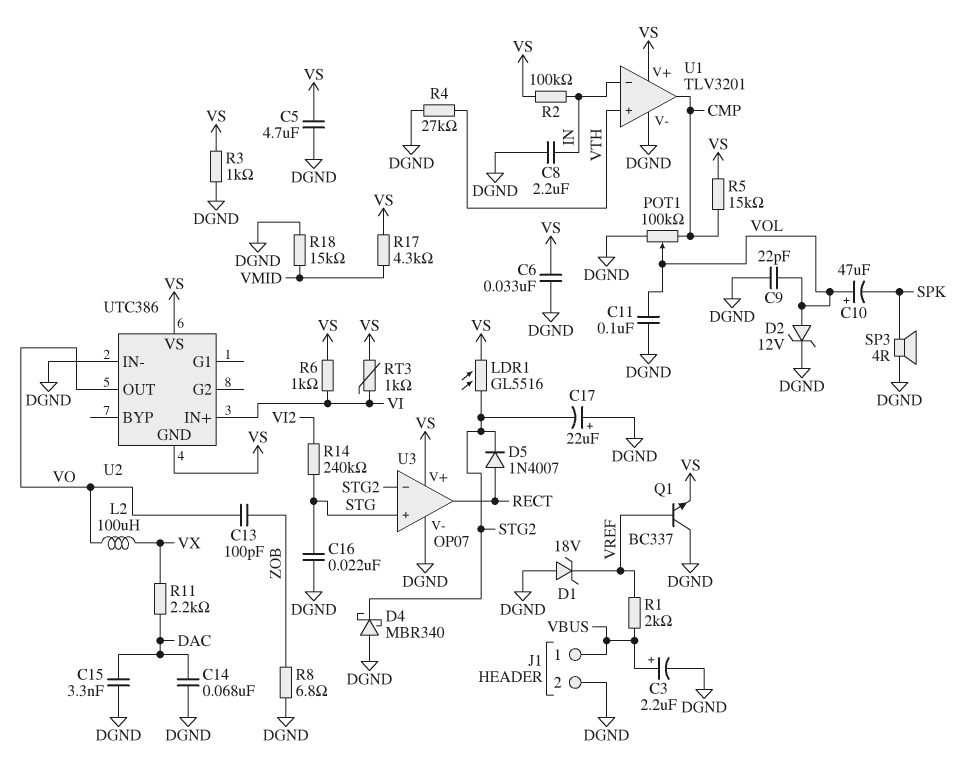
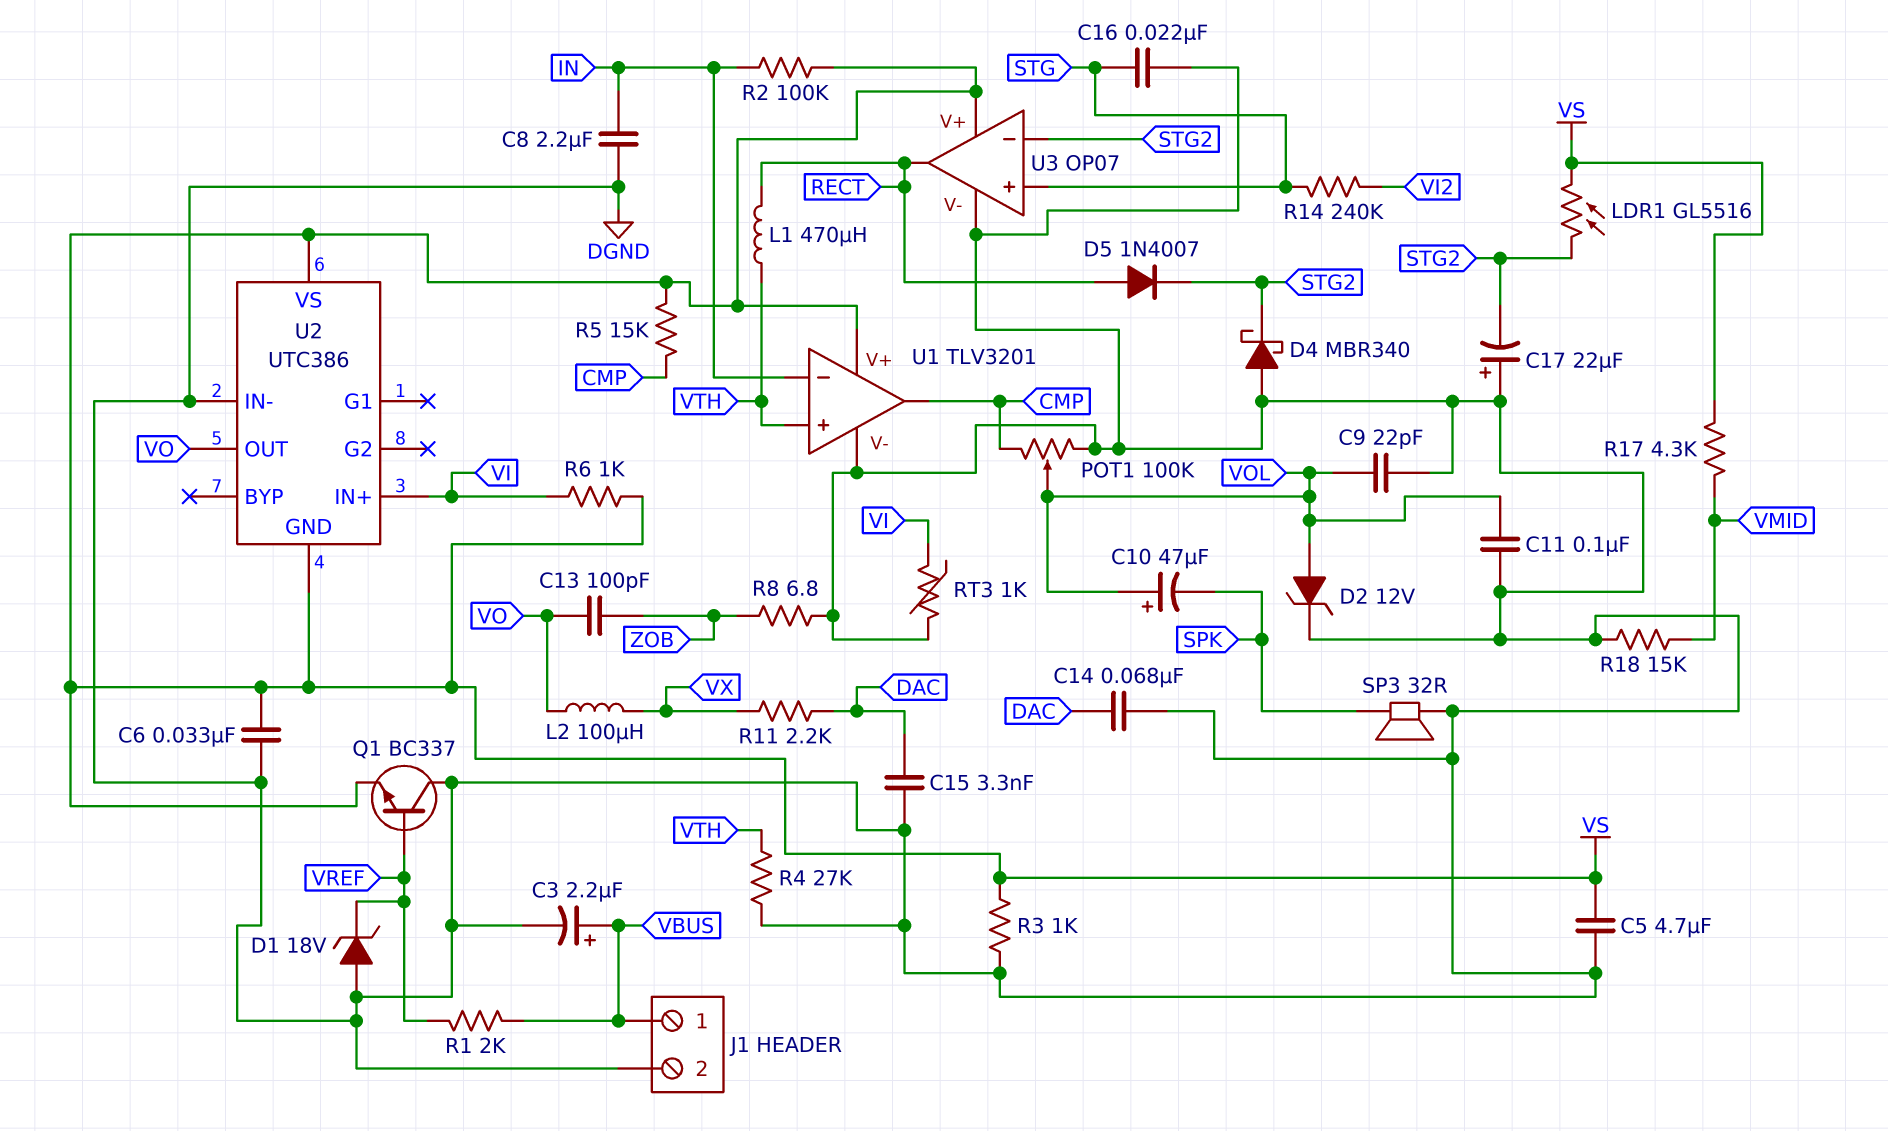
L1: none -> 470uH (RECT, VTH)
RT3: 1k (VI, VS) -> 1k (DGND, VI)
SP3: speaker 4R (DGND, SPK) -> speaker 32R (DGND, SPK)

